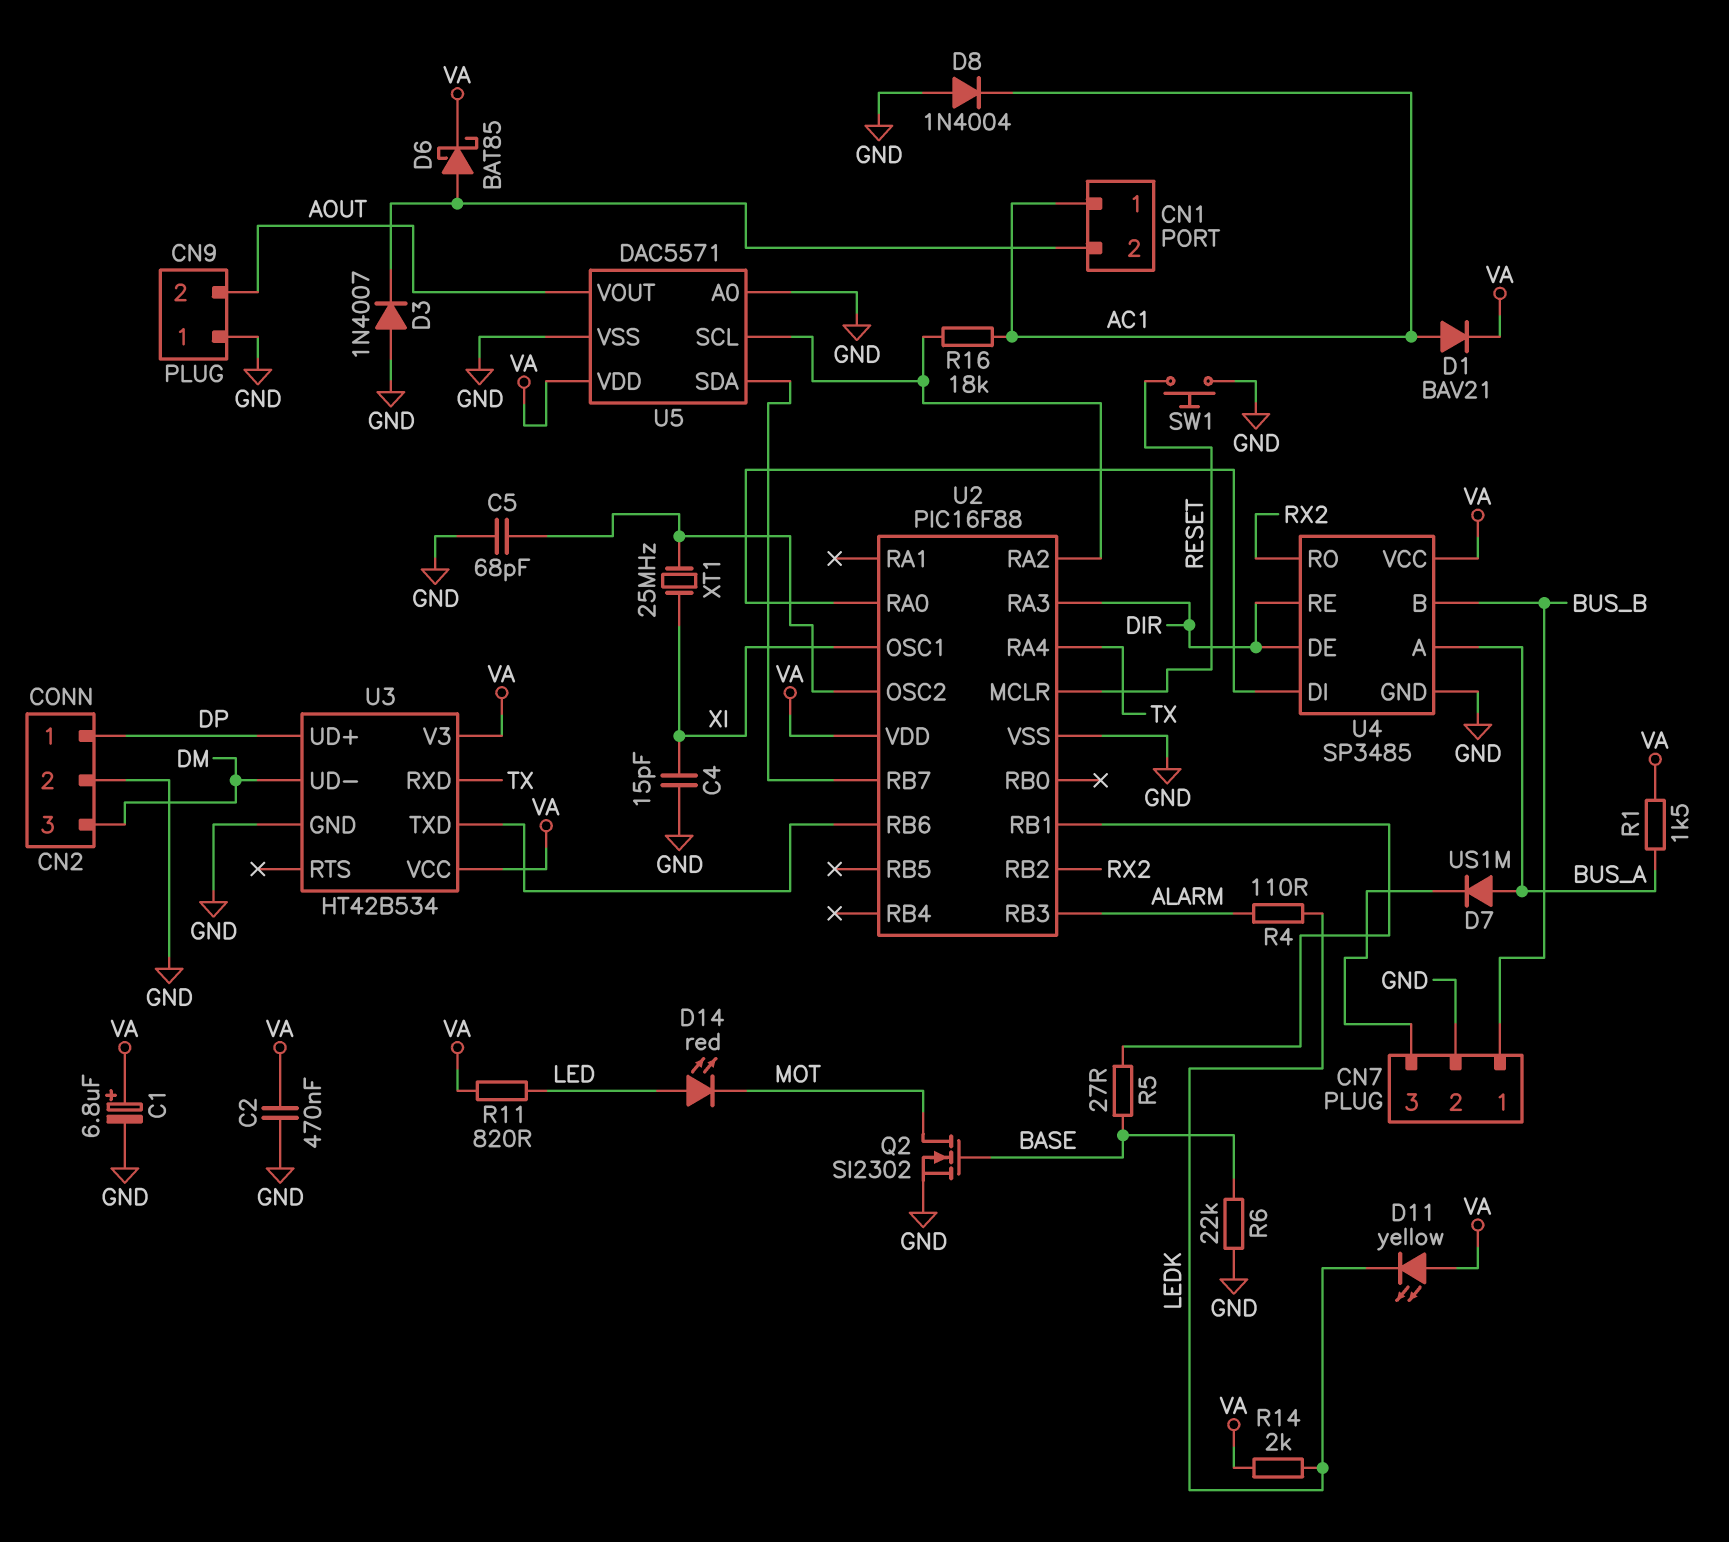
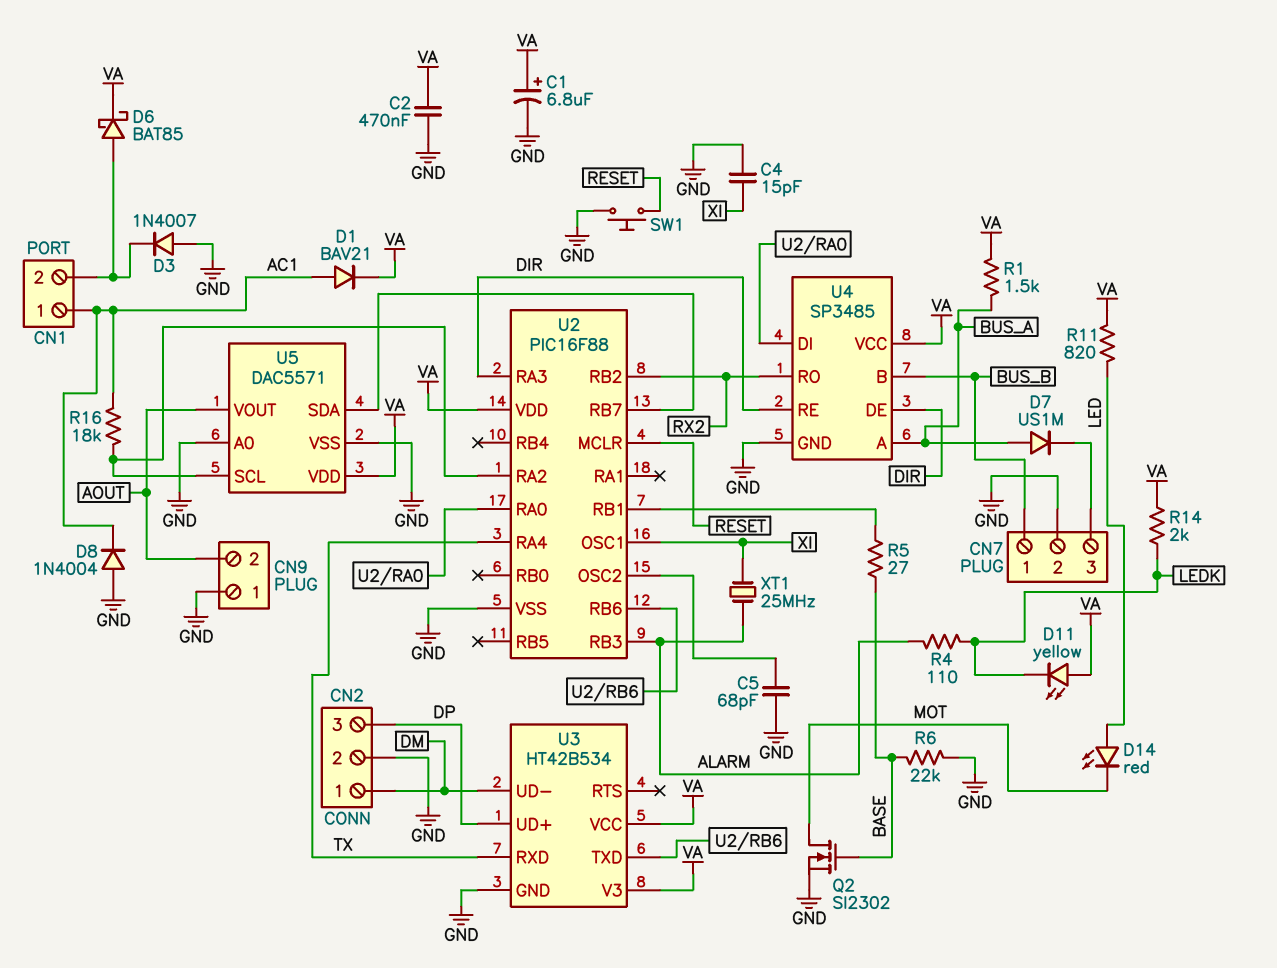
CN2 pin 1: DP -> DM
CN2 pin 3: DM -> DP
XT1: 25MHz (U2/OSC2, XI) -> 25MHz (ALARM, XI)

